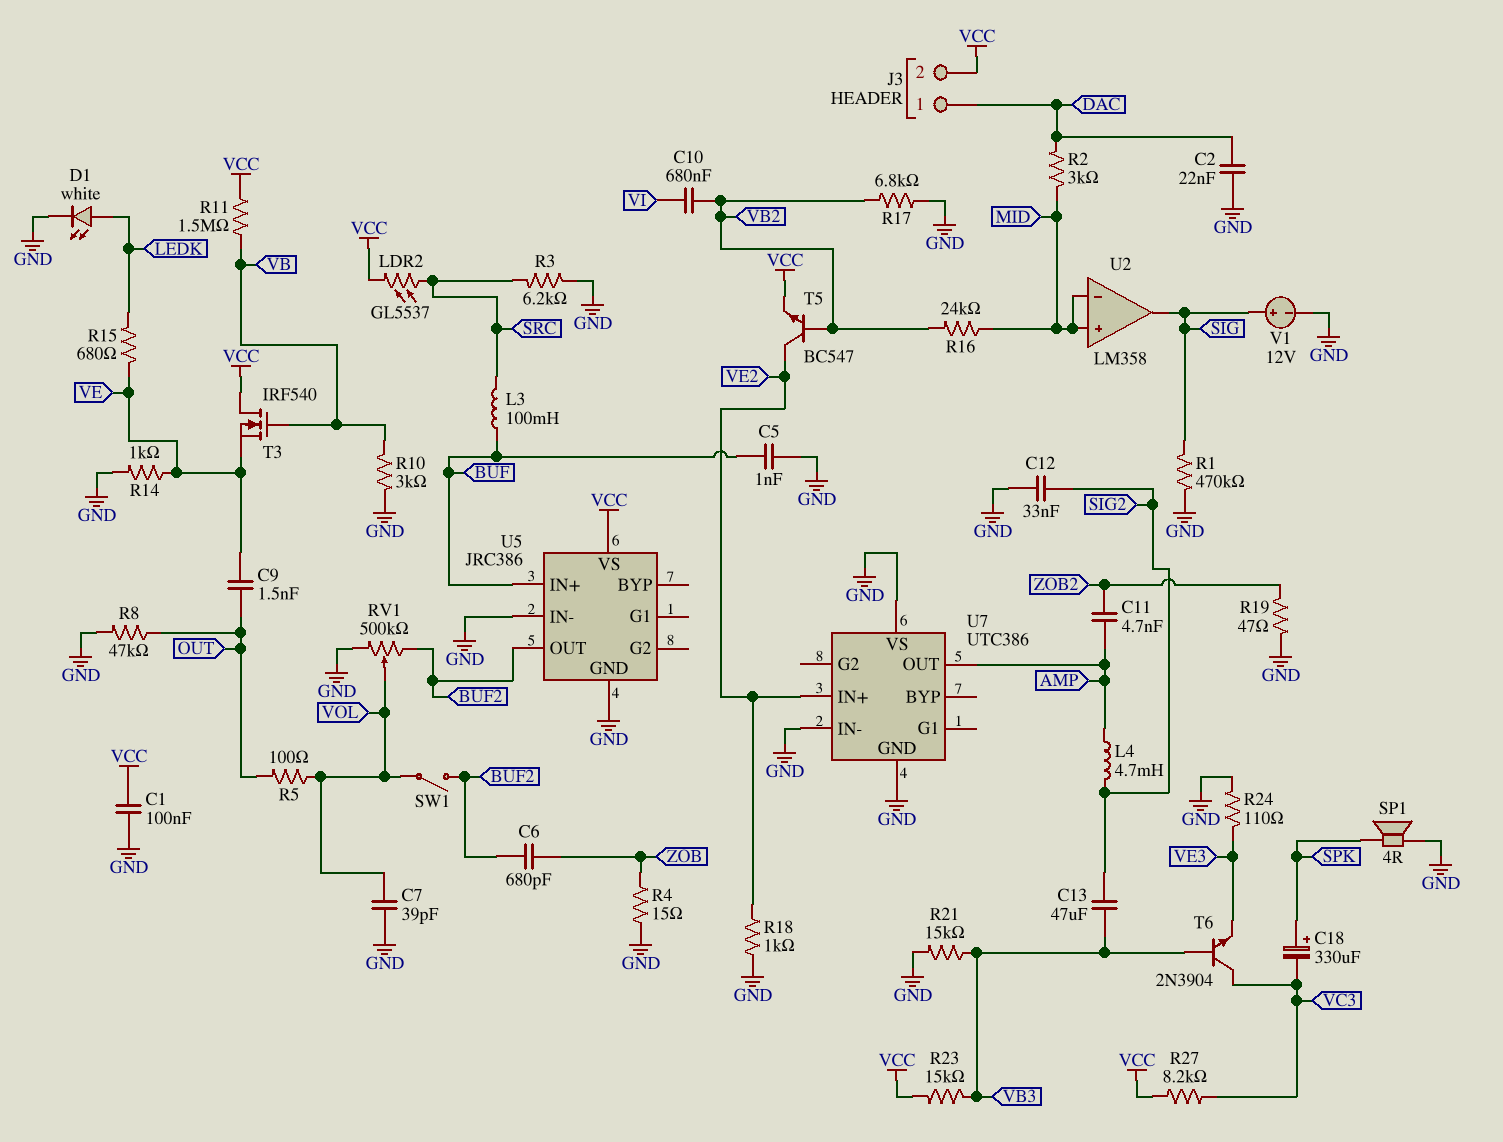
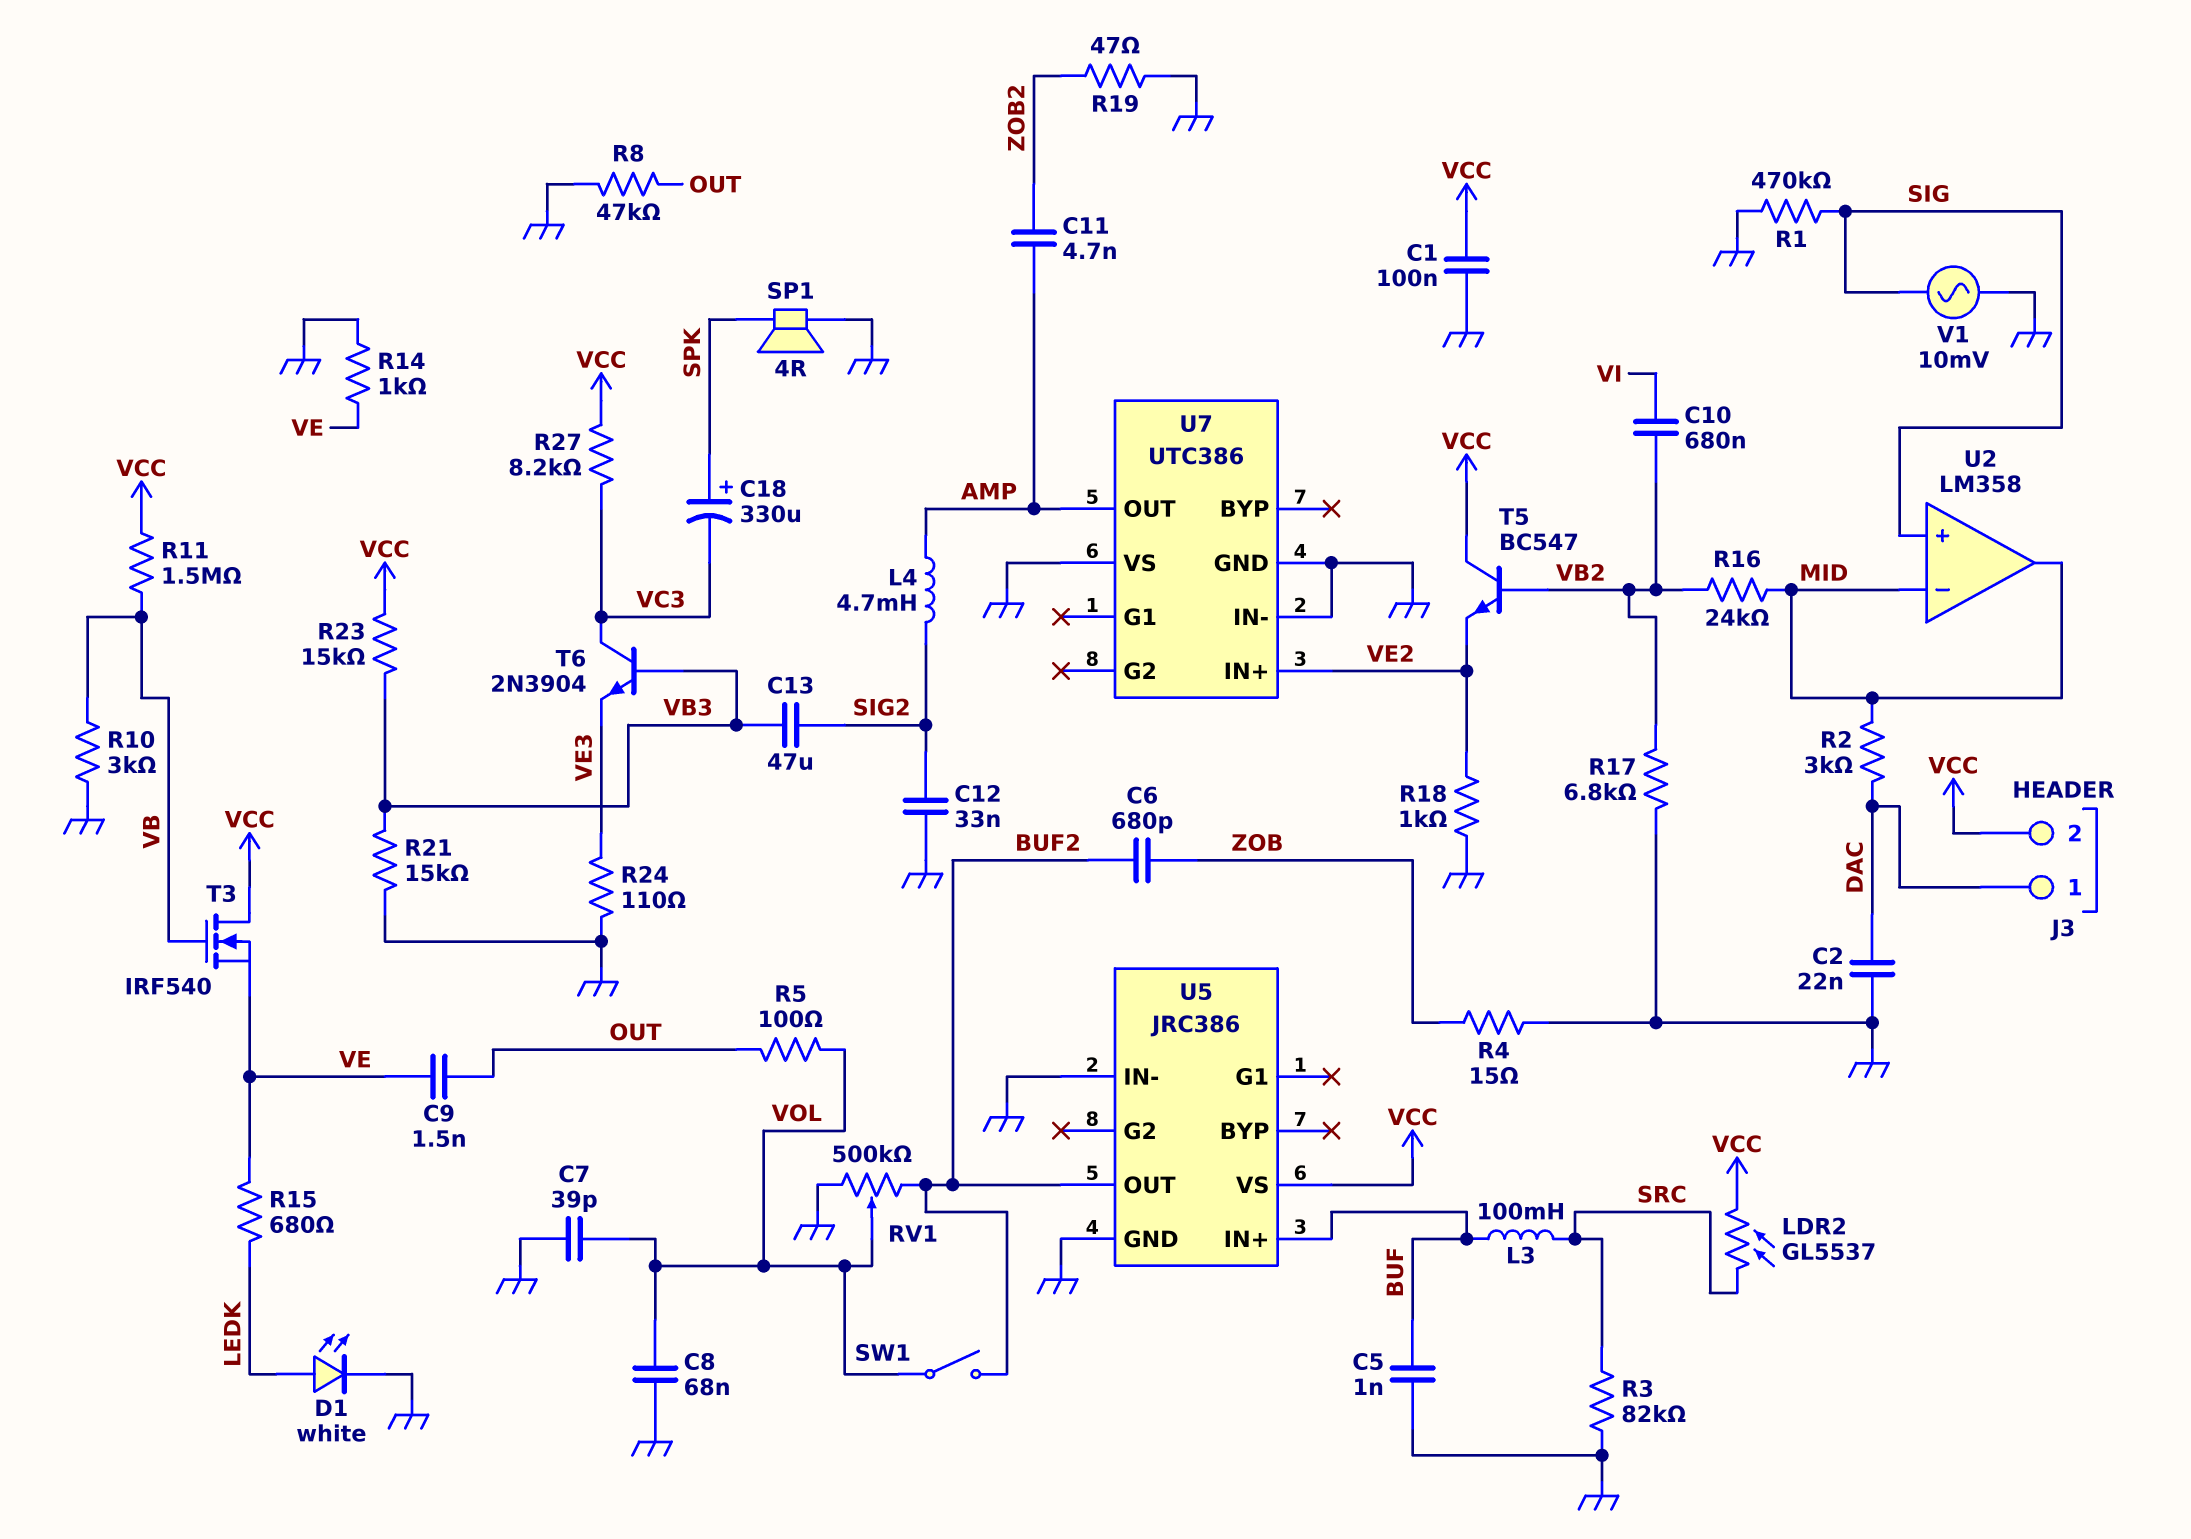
C8: none -> 68nF (GND, VOL)
R3: 6.2k (GND, SRC) -> 82k (GND, SRC)
T5: NPN BC547 (B VB2, C VE2, E VCC) -> NPN BC547 (B VB2, C VCC, E VE2)
U2 pin in+: MID -> SIG
U2 pin out: SIG -> MID
V1: 12V (plus SIG, minus GND) -> AC 10mV (GND, SIG)

